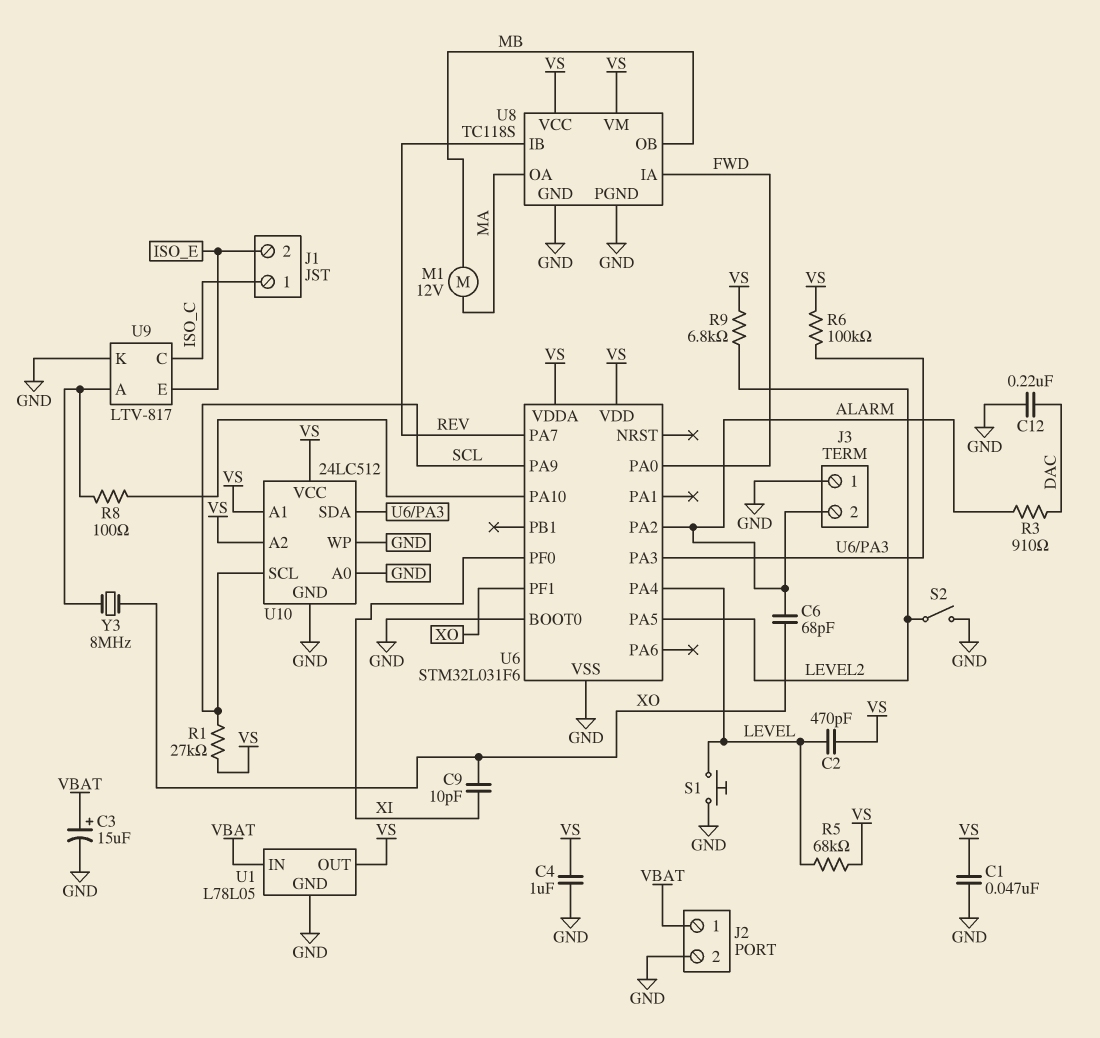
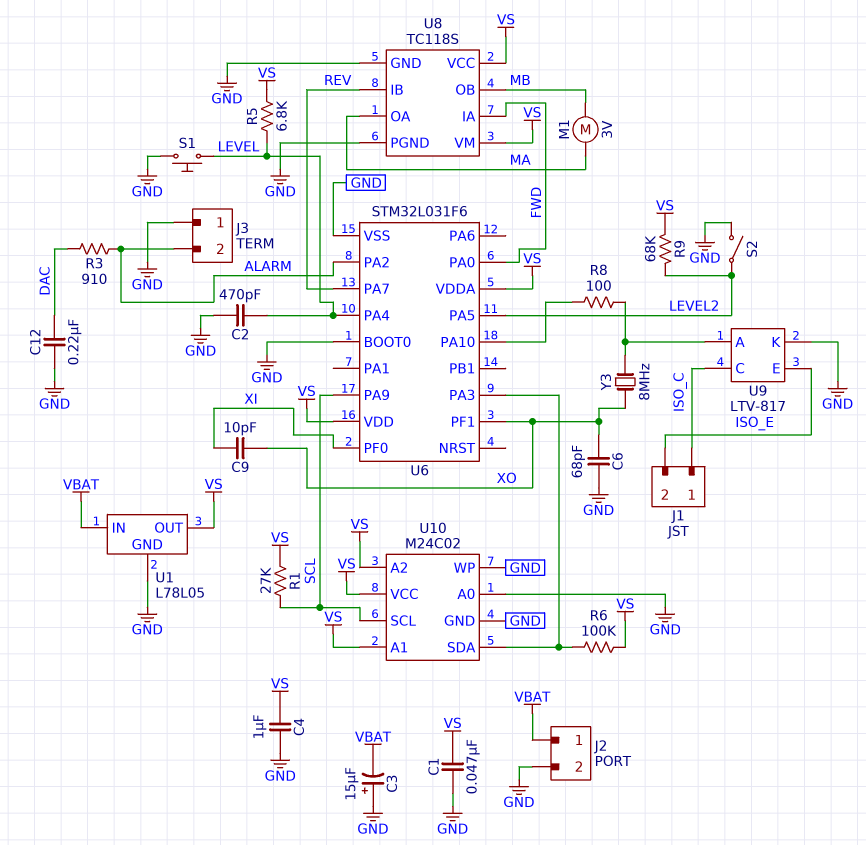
C2: 470pF (LEVEL, VS) -> 470pF (GND, LEVEL)
C3: 15uF (plus VBAT, minus GND) -> 15uF (plus GND, minus VBAT)
C6: 68pF (ALARM, XO) -> 68pF (GND, XO)
M1: motor 12V (MA, MB) -> motor 3V (MA, MB)
R5: 68k (LEVEL, VS) -> 6.8k (LEVEL, VS)
R9: 6.8k (LEVEL2, VS) -> 68k (LEVEL2, VS)
U10: 24LC512 -> M24C02

